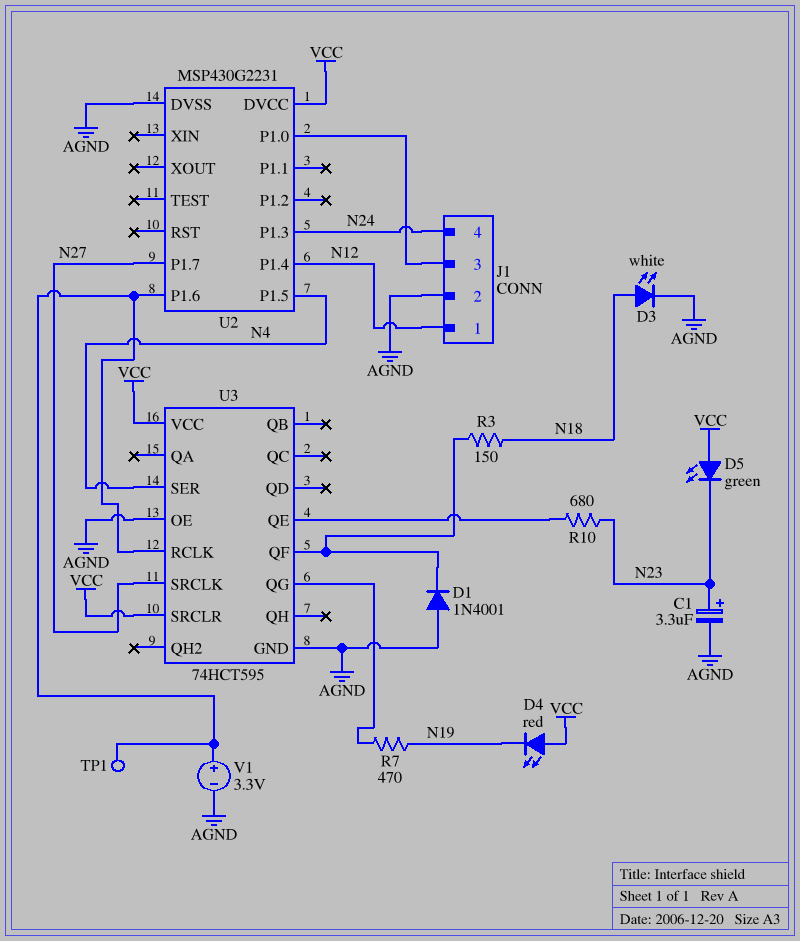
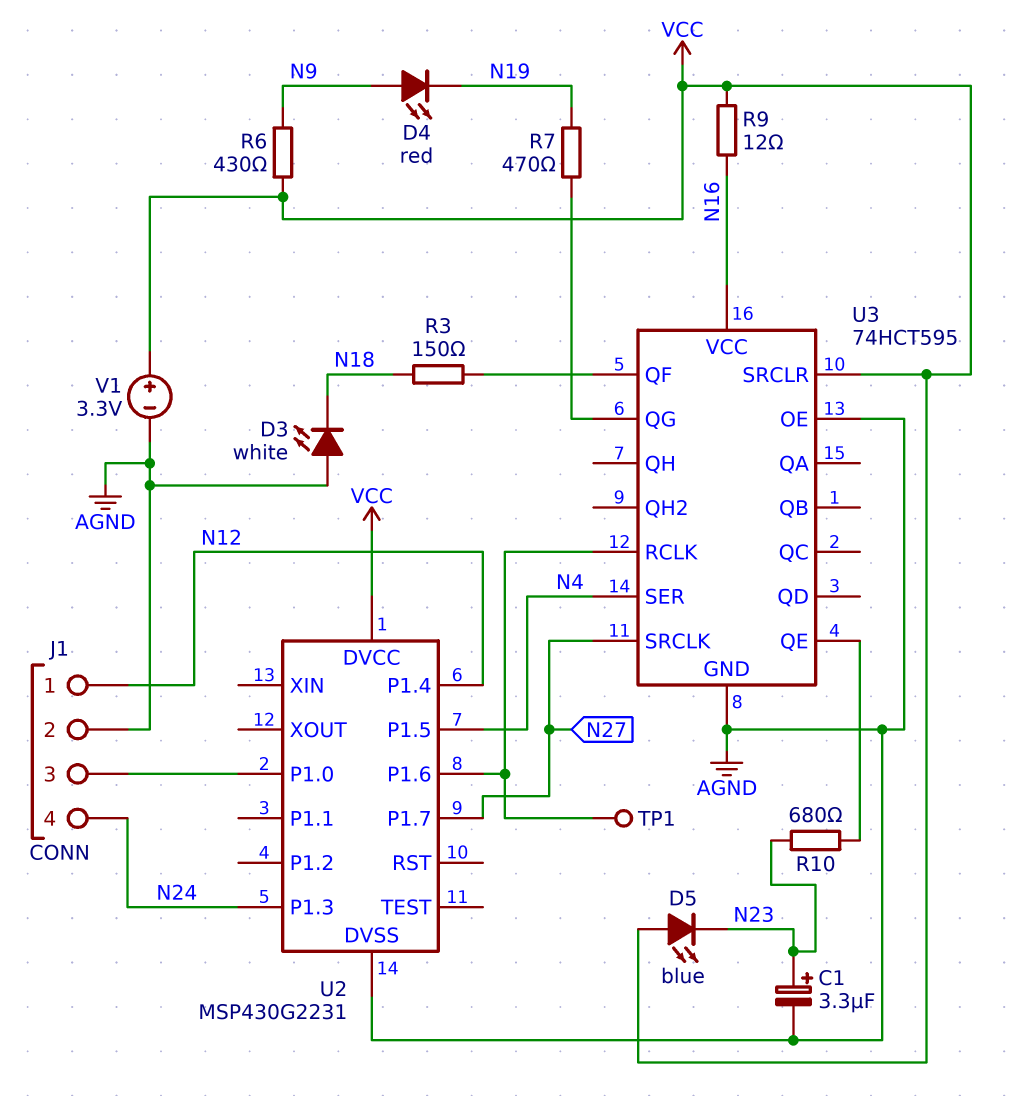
D1: diode 1N4001 (A AGND, K U3/QF) -> none
D3: LED white (A N18, K AGND) -> LED white (A AGND, K N18)
D4: LED red (A VCC, K N19) -> LED red (A N9, K N19)
D5: LED green (A VCC, K N23) -> LED blue (A VCC, K N23)
R6: none -> 430 (N9, VCC)
R9: none -> 12 (N16, VCC)
U3 pin VCC: VCC -> N16
V1: 3.3V (plus U2/P1.6, minus AGND) -> 3.3V (plus VCC, minus AGND)

